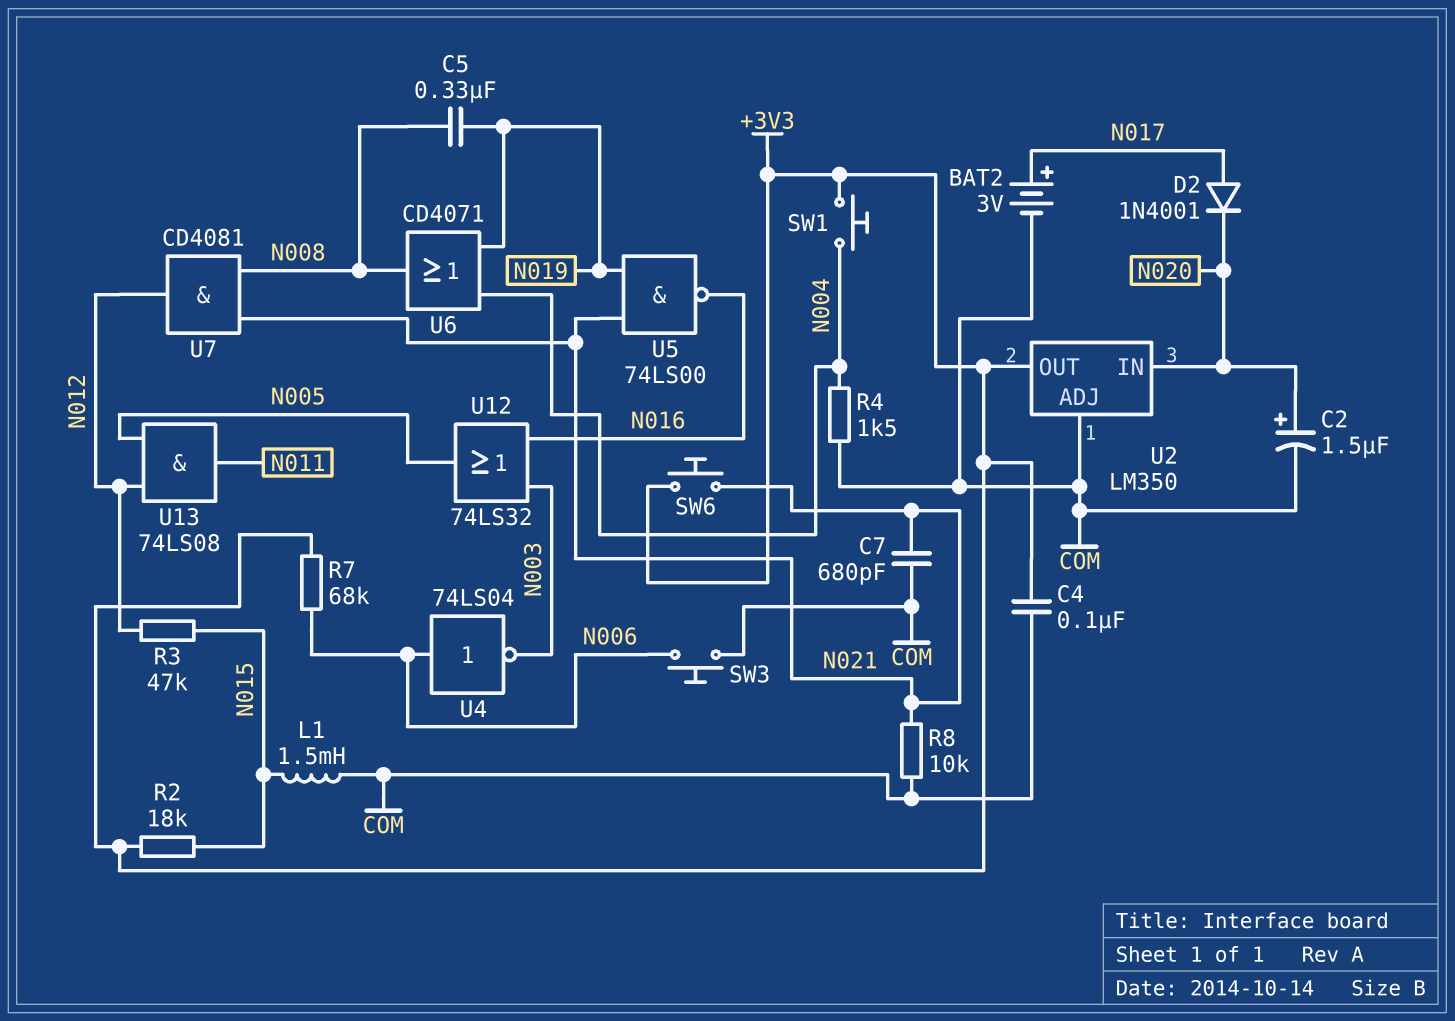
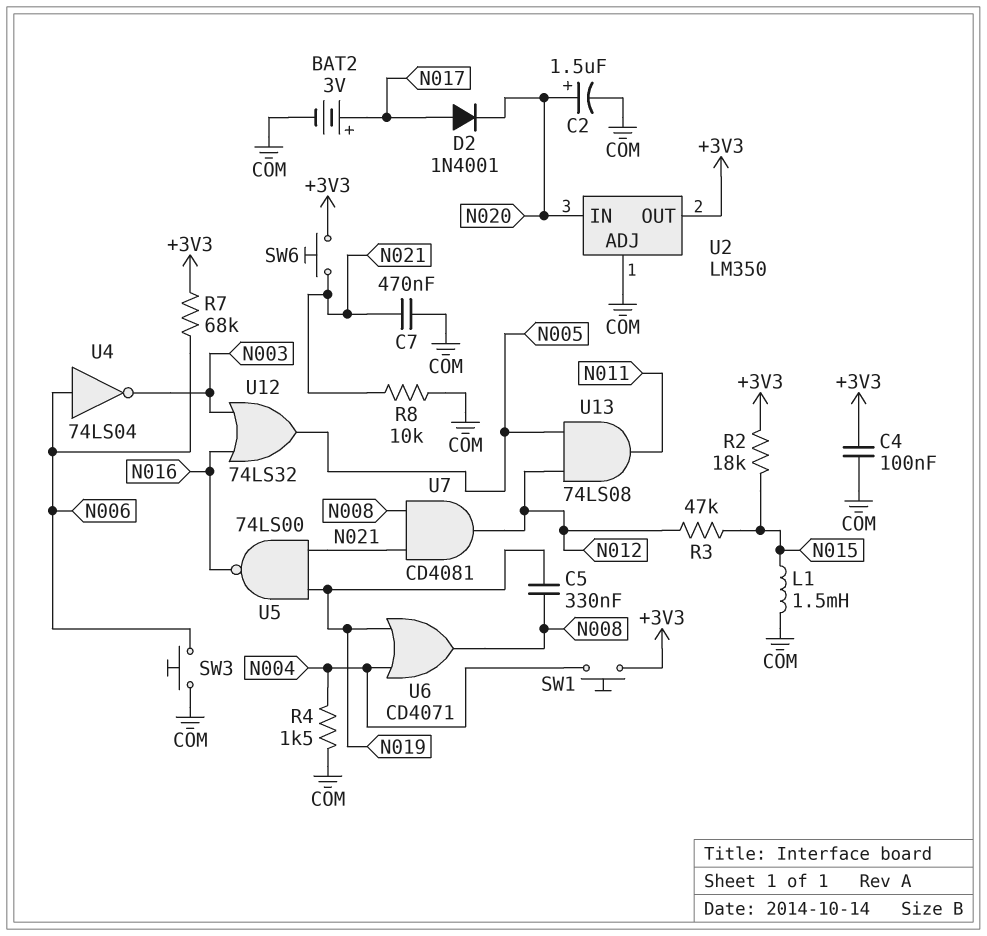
C7: 680pF (COM, N021) -> 470nF (COM, N021)

